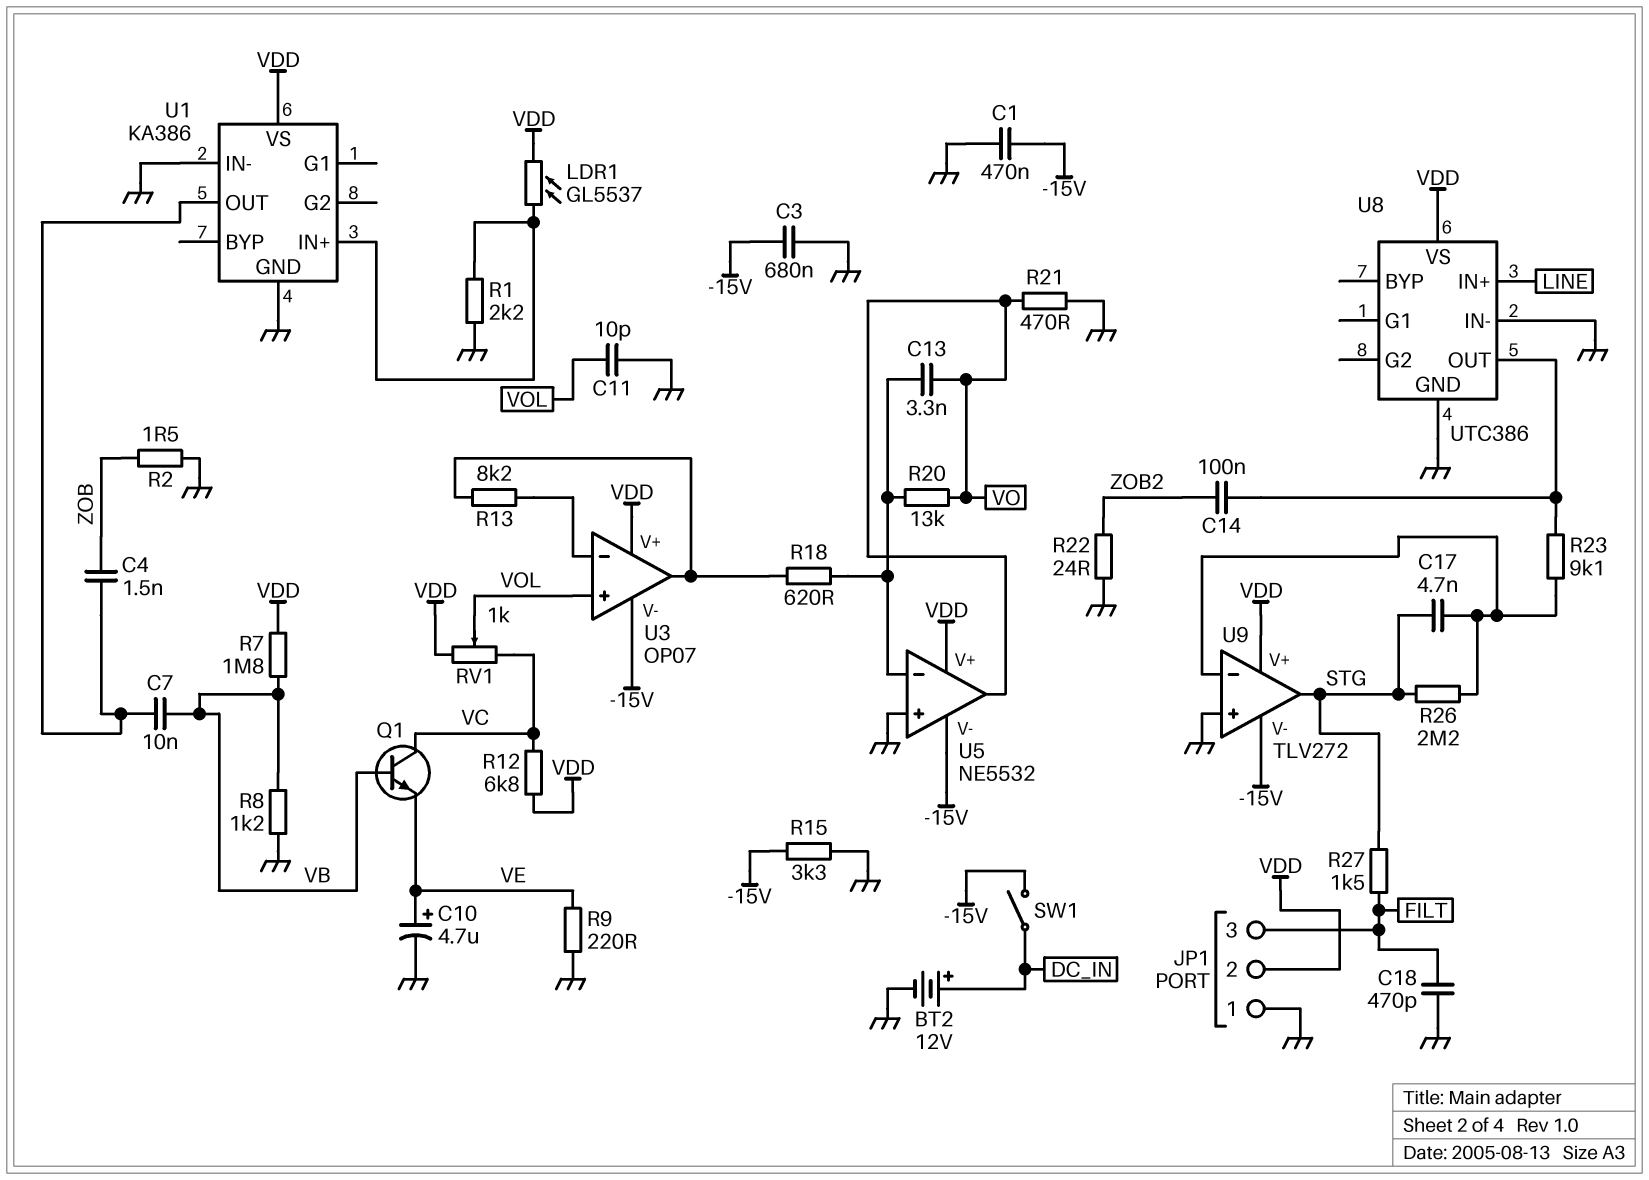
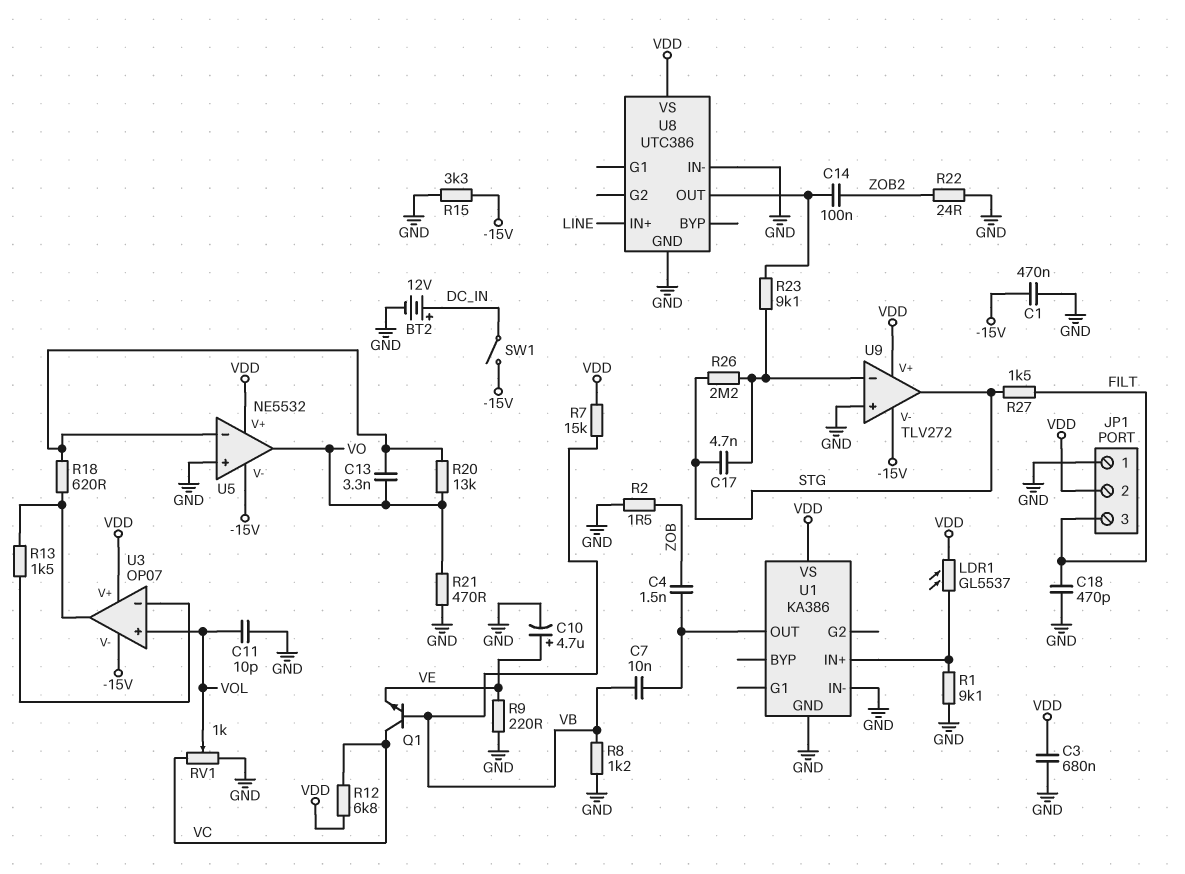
C3: 680nF (-15V, GND) -> 680nF (GND, VDD)
R1: 2.2k (GND, U1/IN+) -> 9.1k (GND, U1/IN+)
R7: 1.8M (VB, VDD) -> 15k (VB, VDD)
R13: 8.2k (U3/in-, U3/out) -> 1.5k (U3/in-, U3/out)
RV1: 1k (VC, VDD, wiper VOL) -> 1k (GND, VC, wiper VOL)

